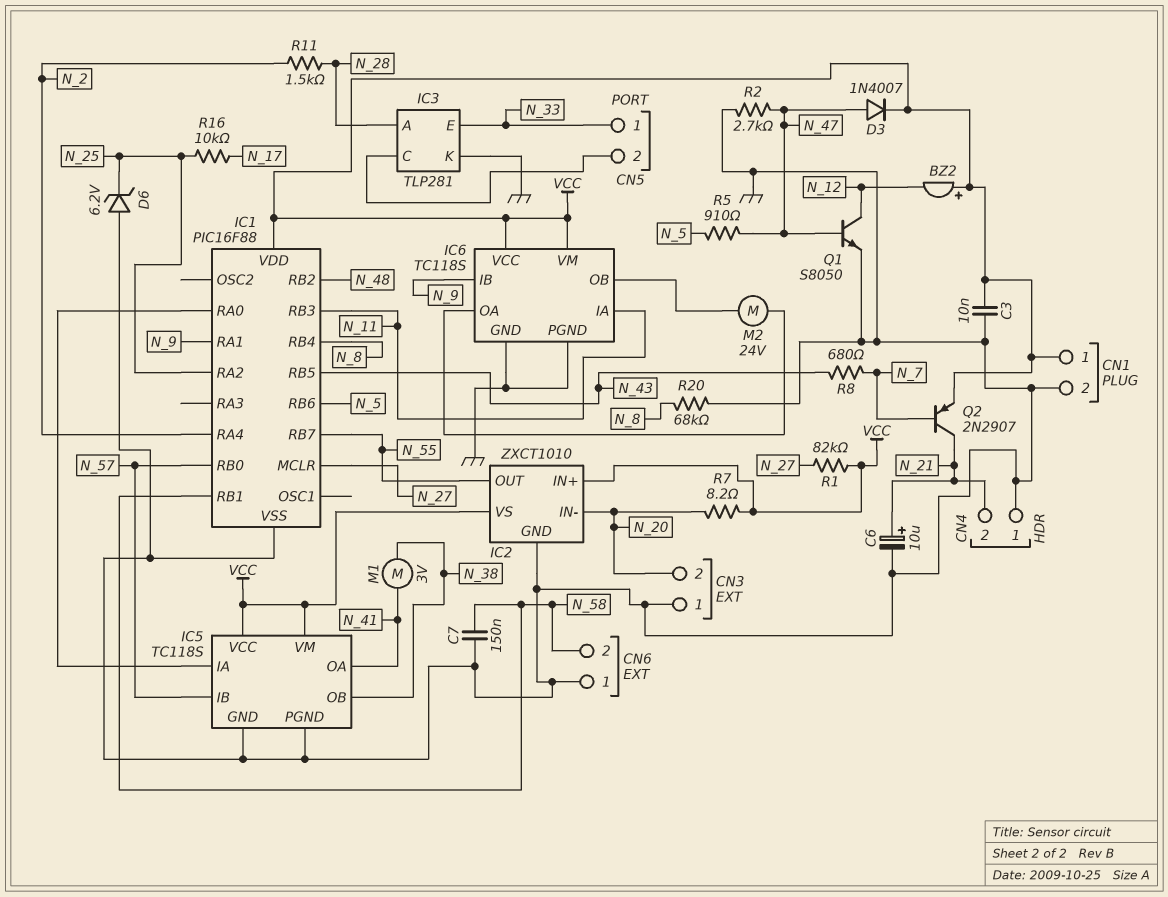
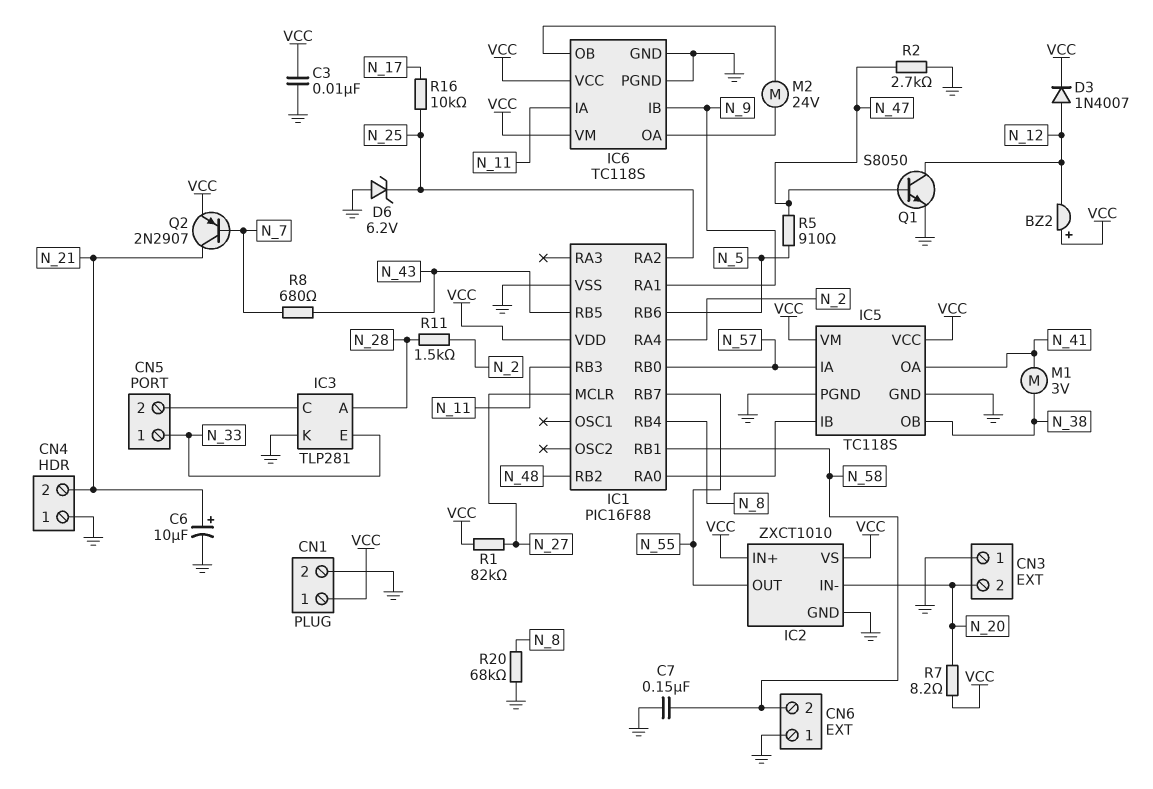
D3: diode 1N4007 (A N_47, K VCC) -> diode 1N4007 (A N_12, K VCC)
IC5 pin IA: IC1/RA0 -> N_57
IC5 pin IB: N_57 -> IC1/RA0

